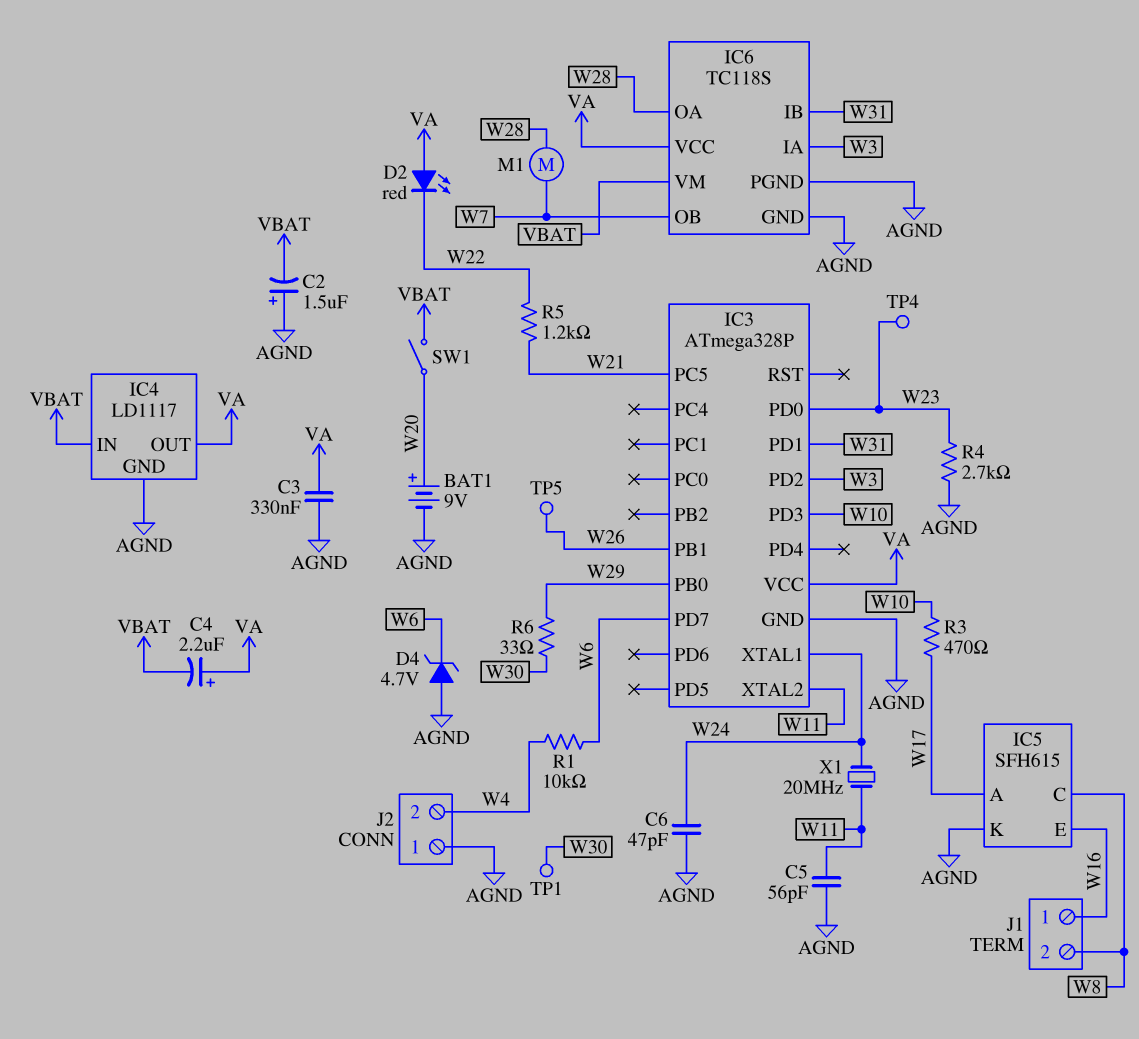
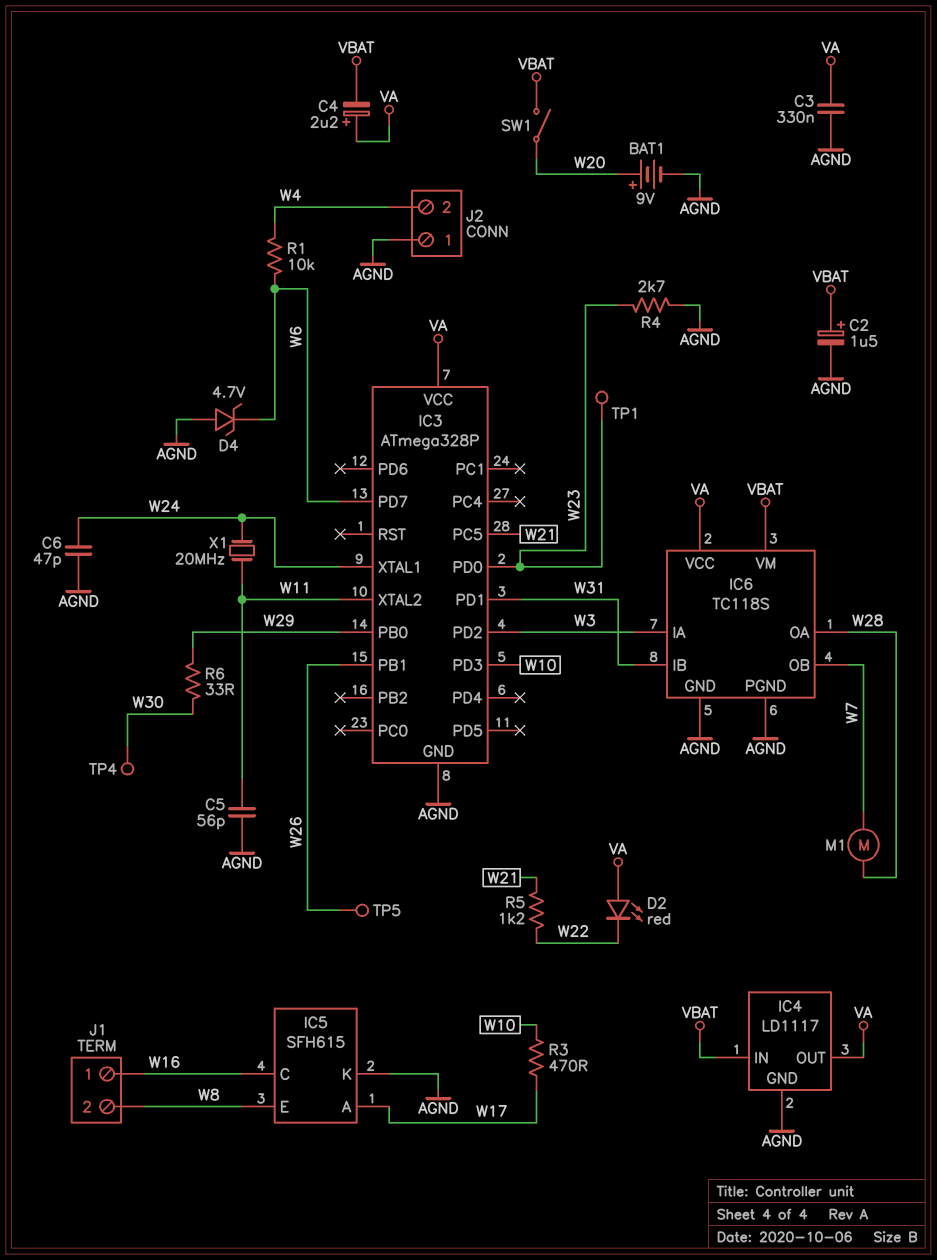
C2: 1.5uF (plus AGND, minus VBAT) -> 1.5uF (plus VBAT, minus AGND)
IC5 pin C: W8 -> W16
IC5 pin E: W16 -> W8
TP1: test point (W30) -> test point (W23)
TP4: test point (W23) -> test point (W30)

